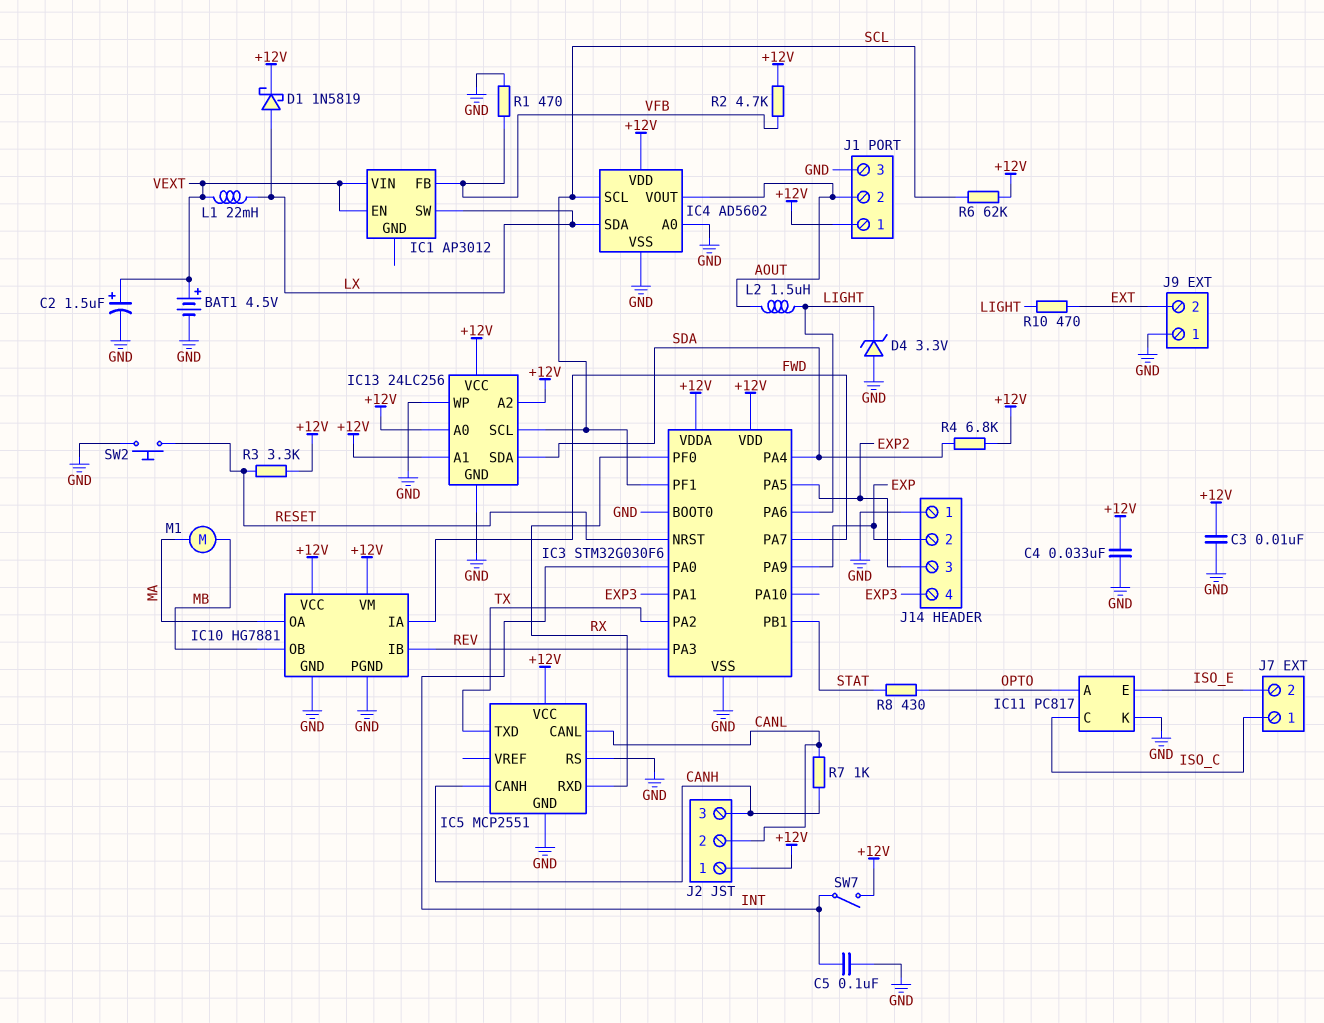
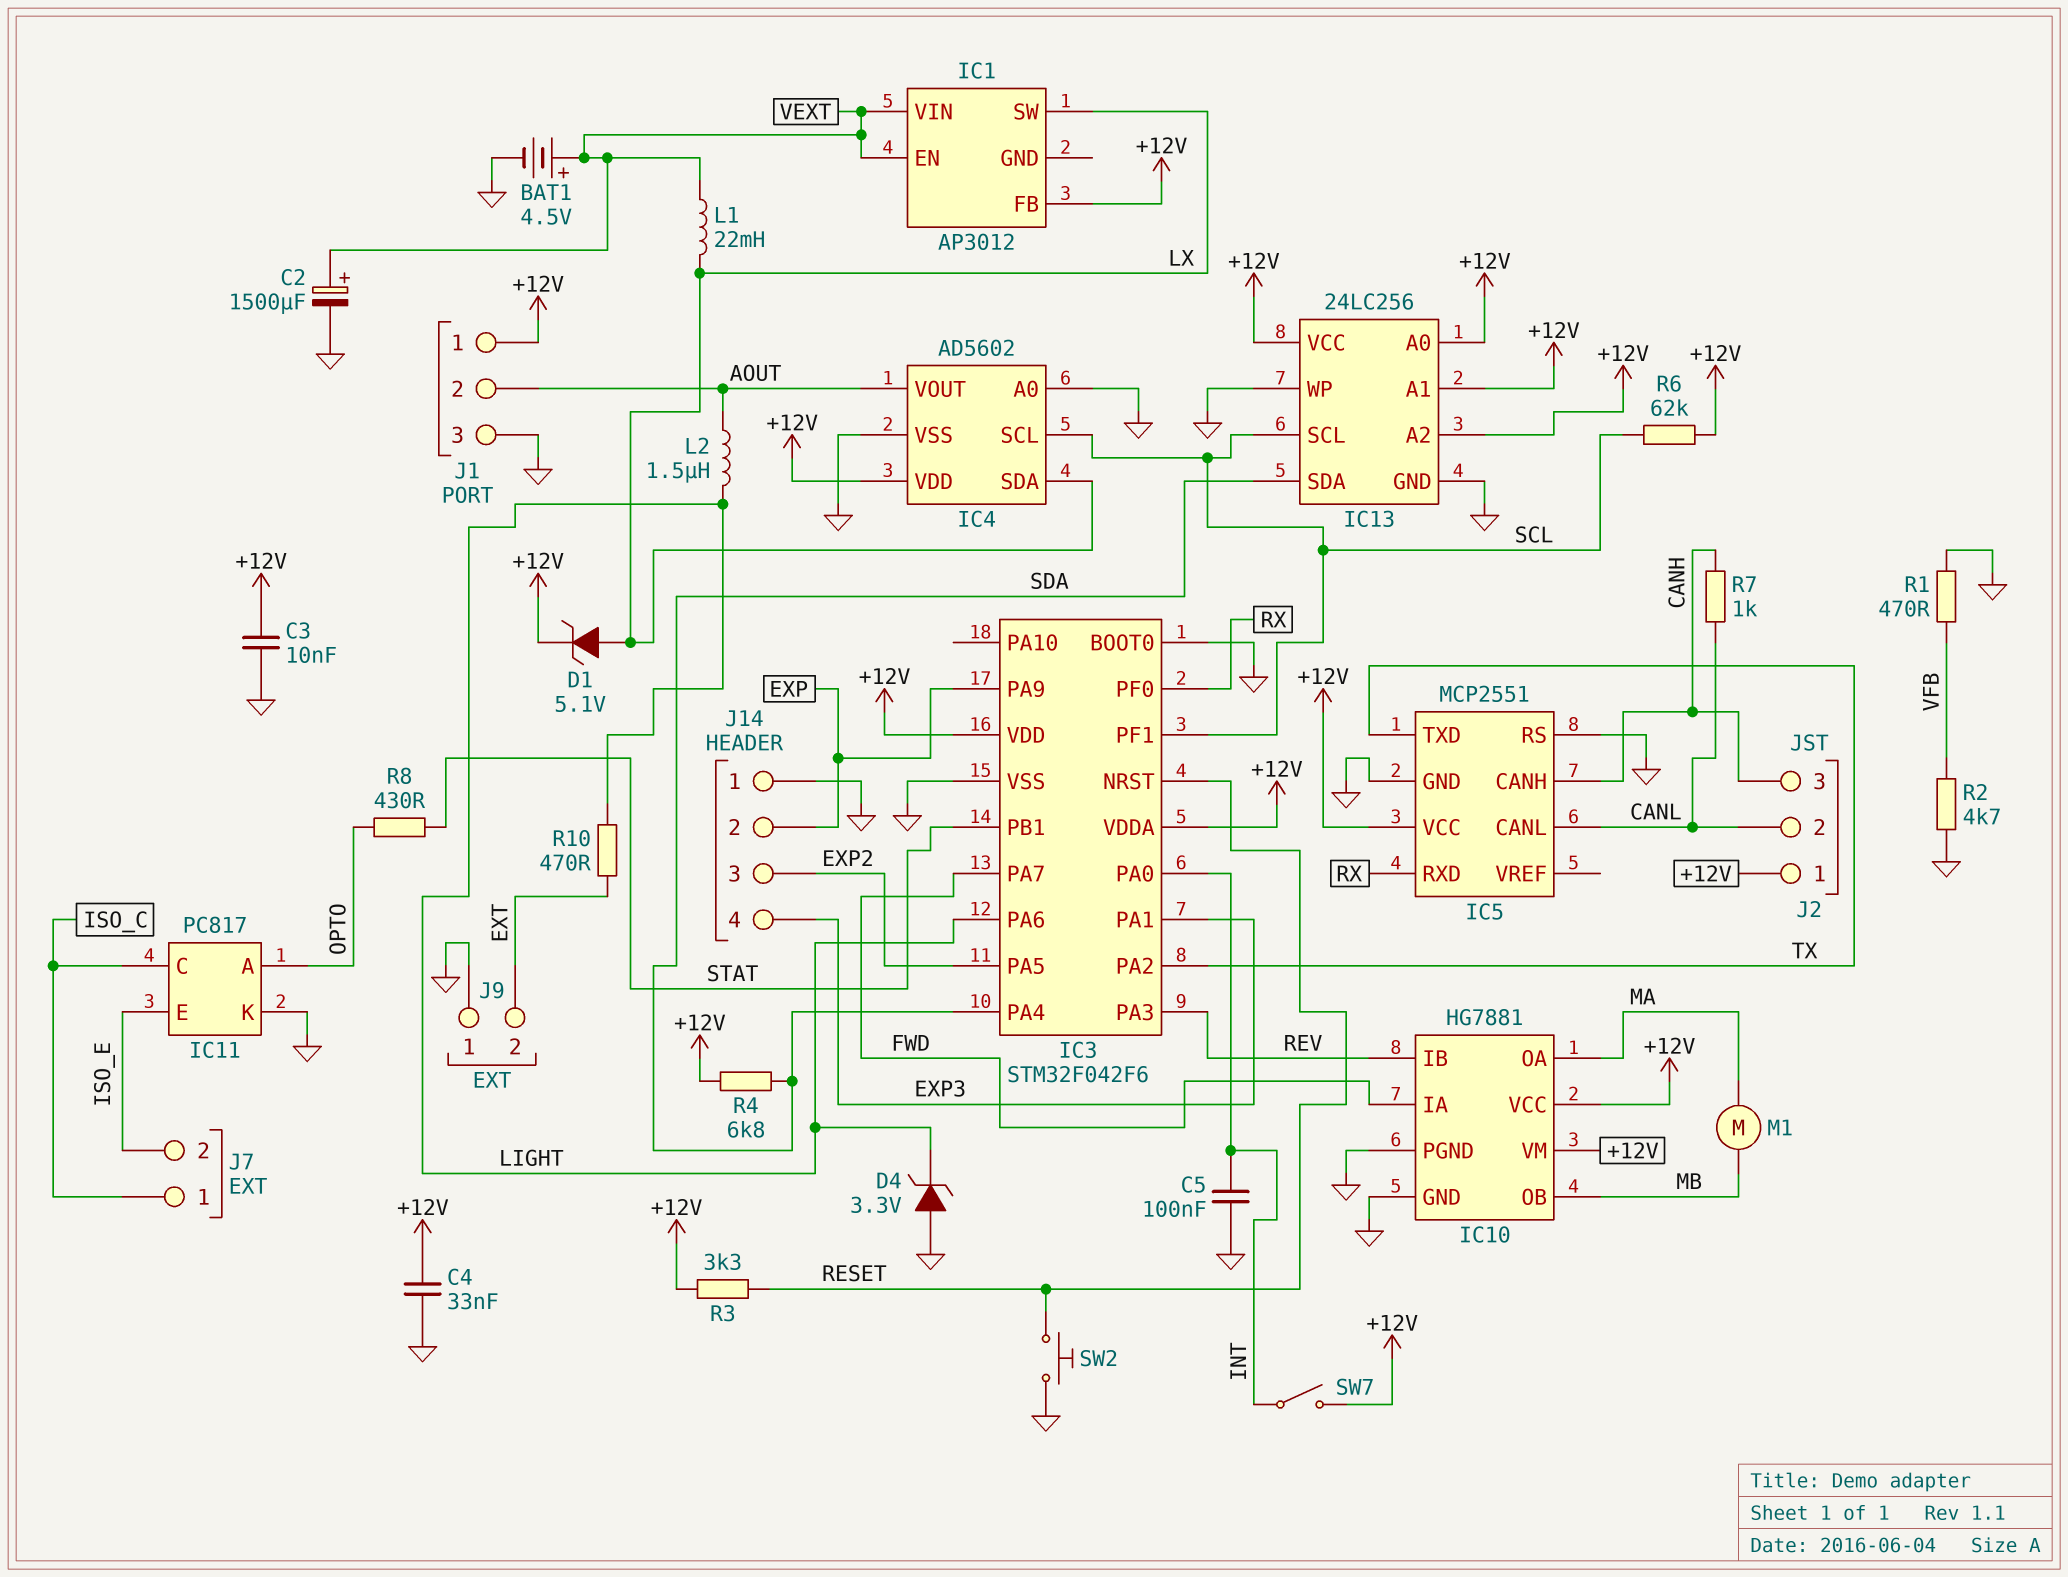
C2: 1.5uF (plus VEXT, minus GND) -> 1500uF (plus VEXT, minus GND)
D1: schottky 1N5819 (A LX, K +12V) -> zener 5.1V (A LX, K +12V)
IC1 pin FB: VFB -> +12V
IC3: STM32G030F6 -> STM32F042F6
R2: 4.7k (+12V, VFB) -> 4.7k (GND, VFB)

